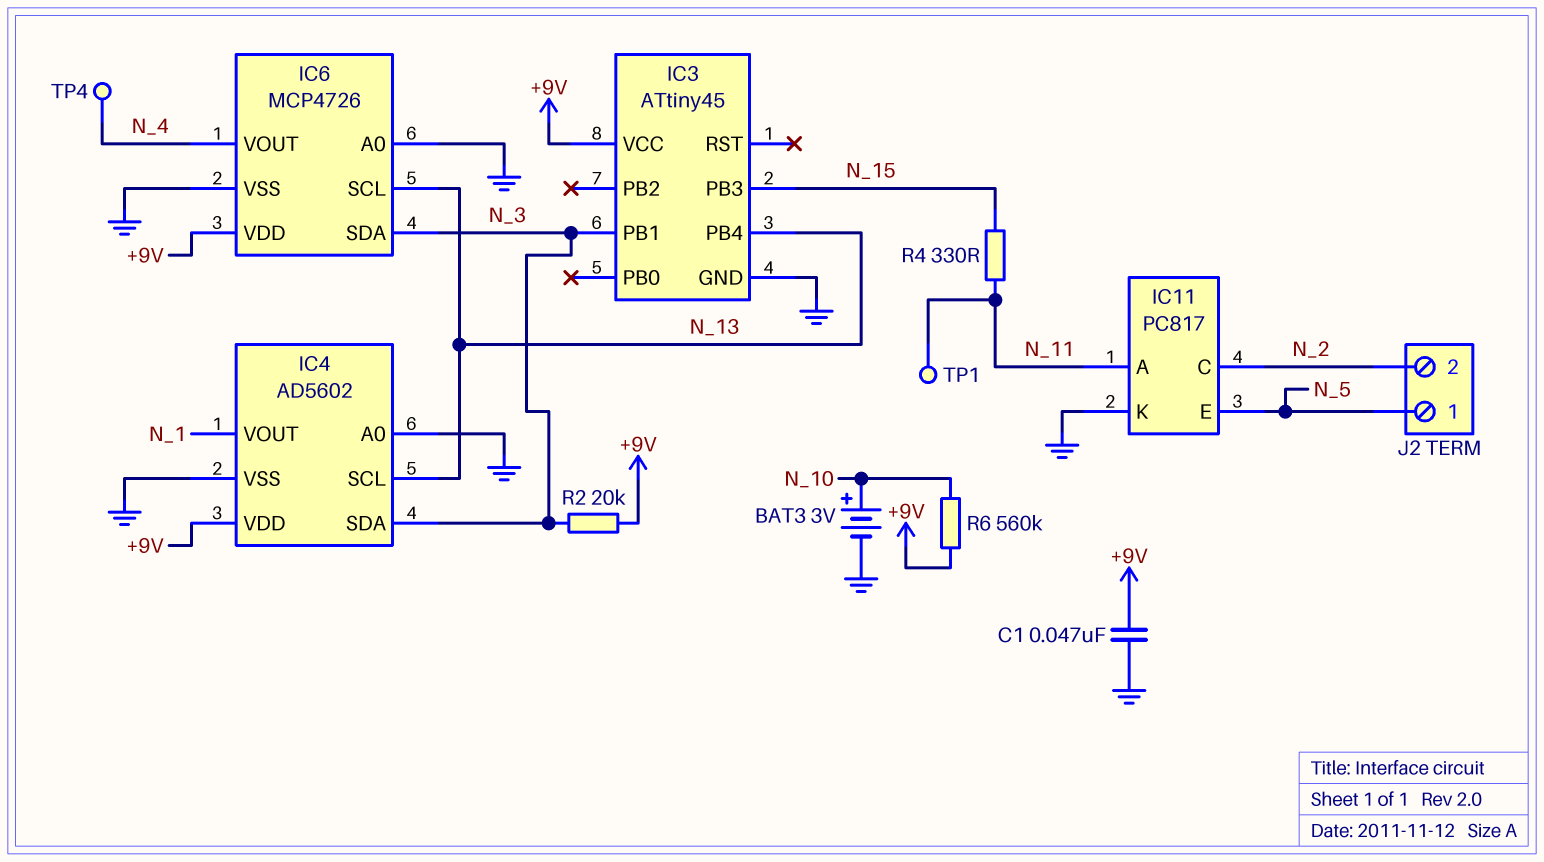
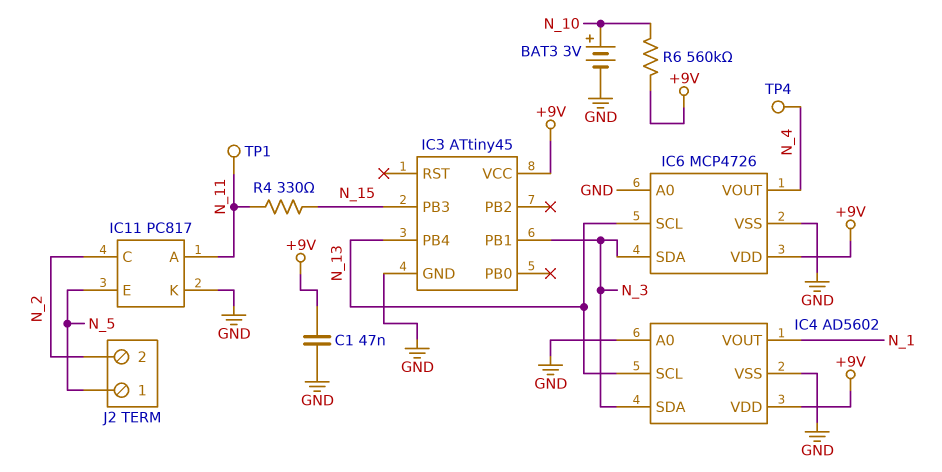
R2: 20k (+9V, N_3) -> none

